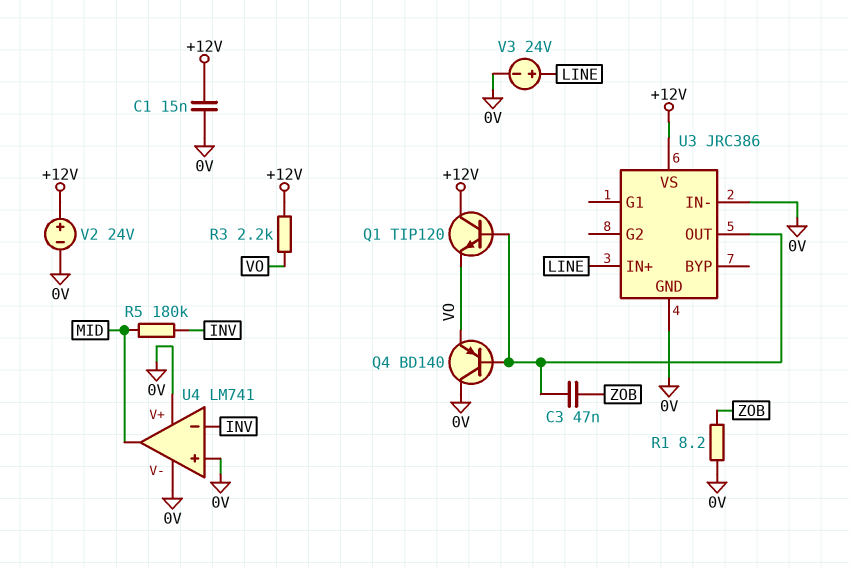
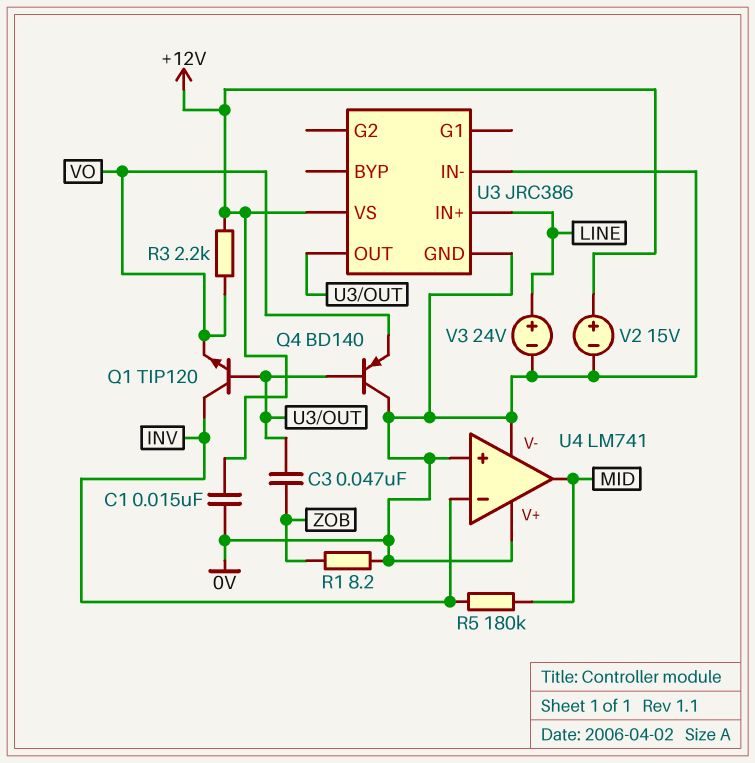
Q1: NPN TIP120 (B U3/OUT, C +12V, E VO) -> NPN TIP120 (B U3/OUT, C INV, E VO)
V2: 24V (plus +12V, minus 0V) -> 15V (plus +12V, minus 0V)

